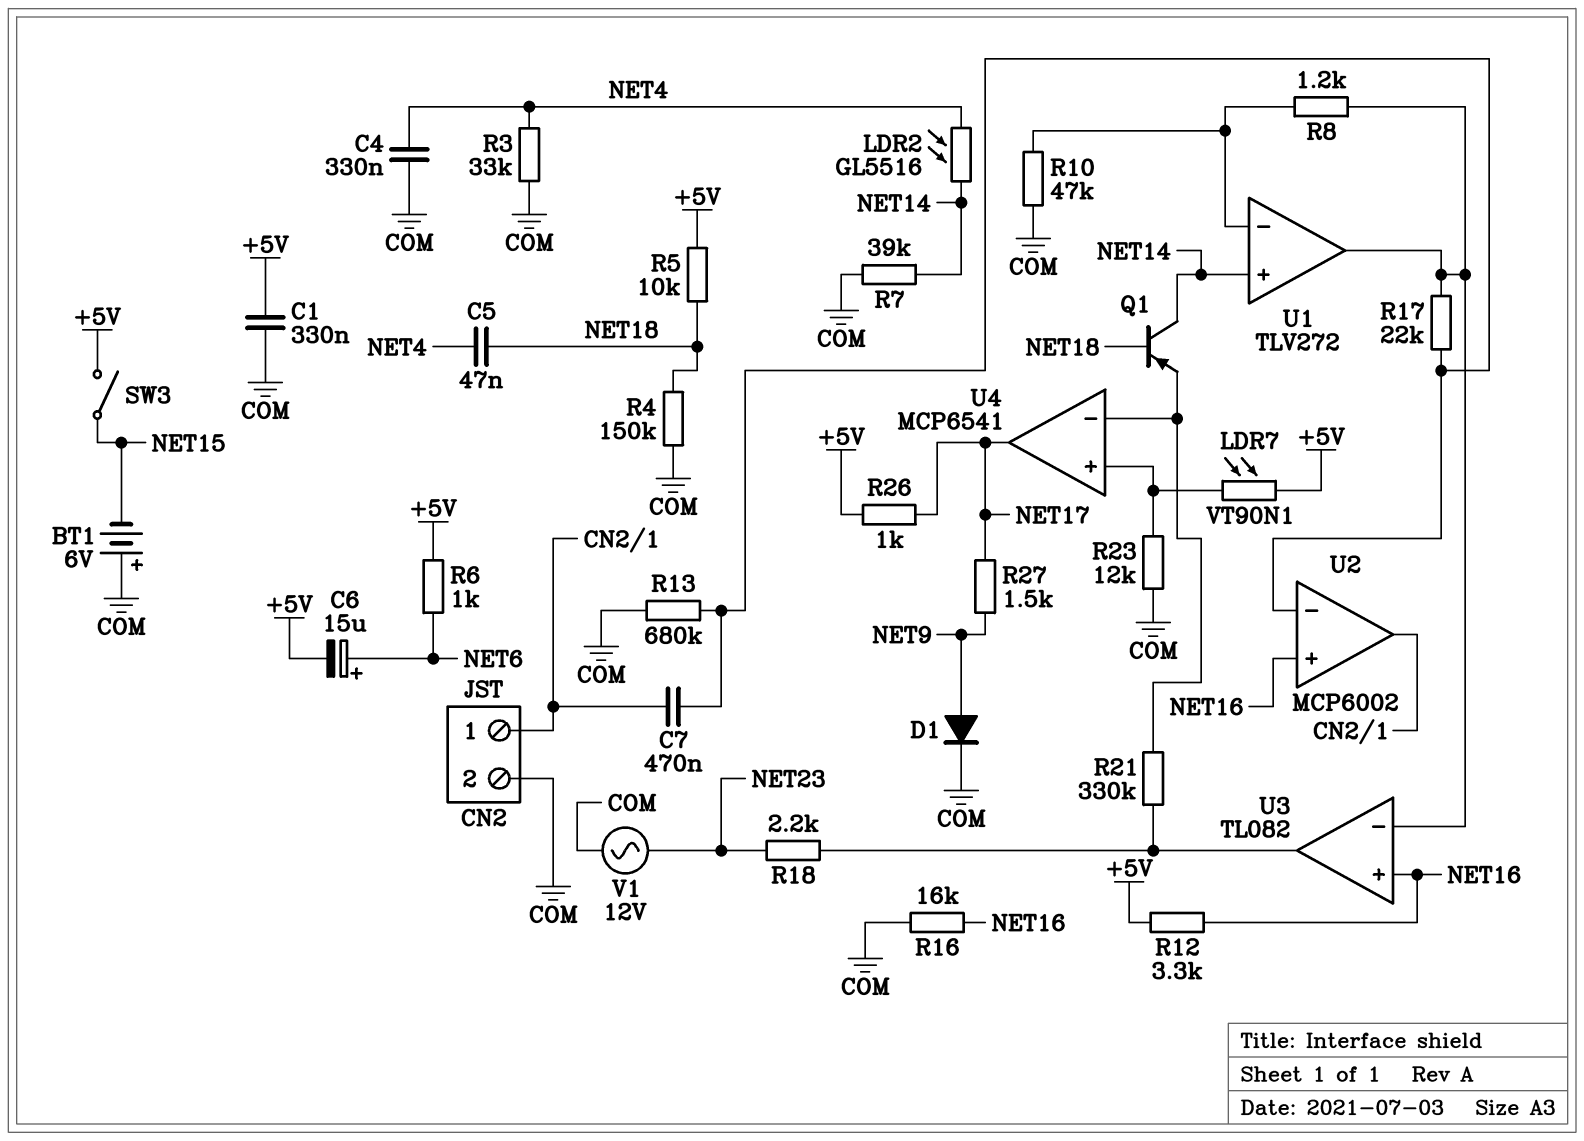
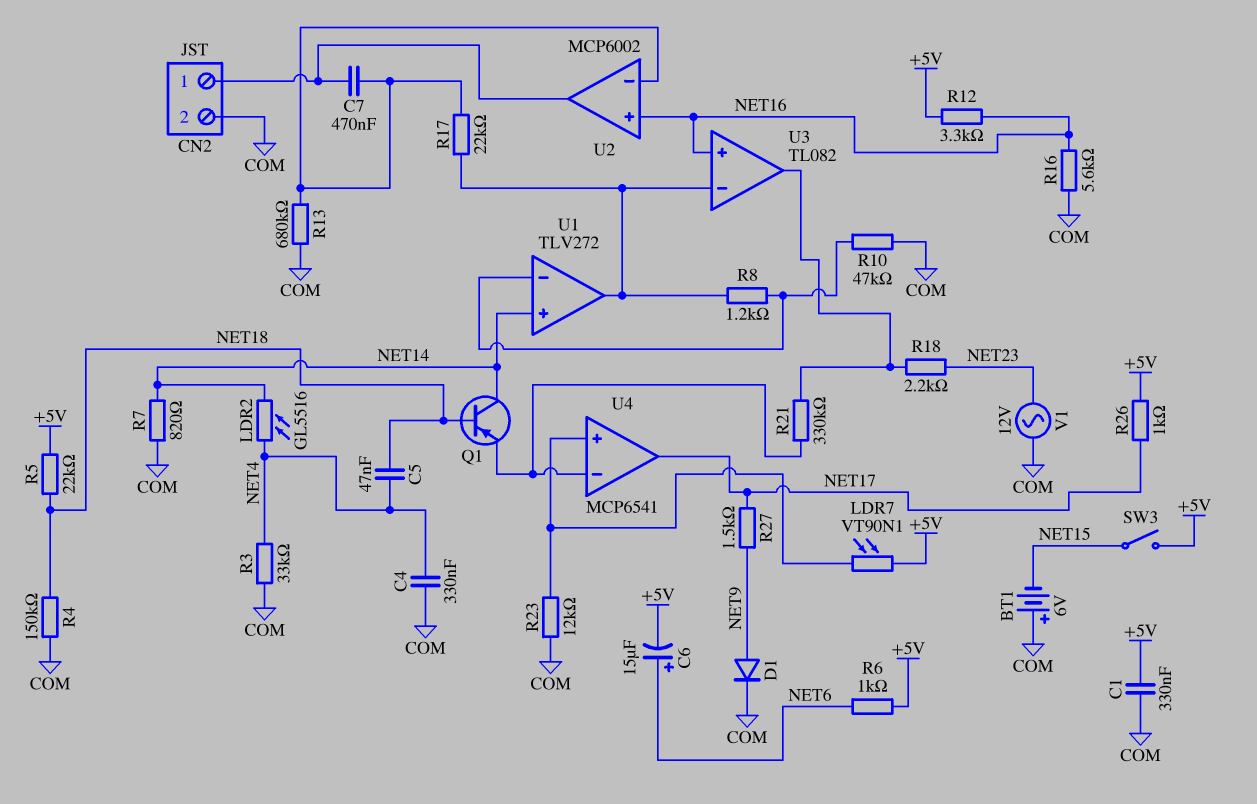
R5: 10k (+5V, NET18) -> 22k (+5V, NET18)
R7: 39k (COM, NET14) -> 820 (COM, NET14)
R16: 16k (COM, NET16) -> 5.6k (COM, NET16)

